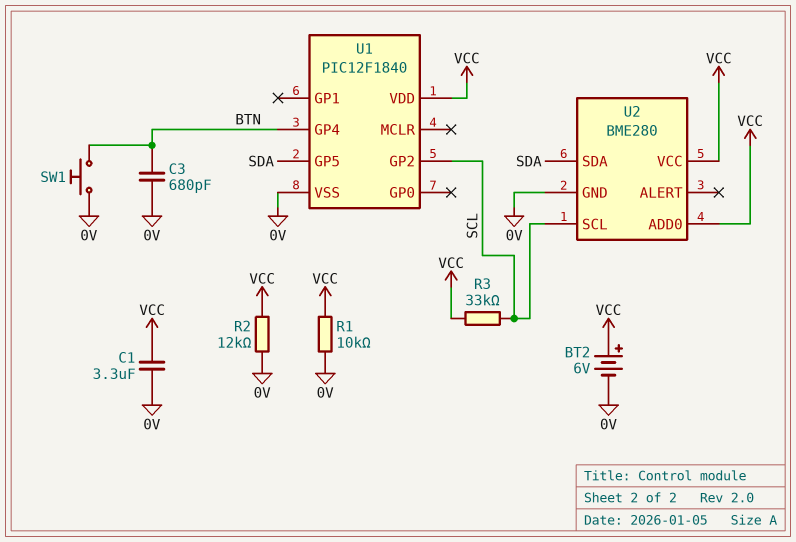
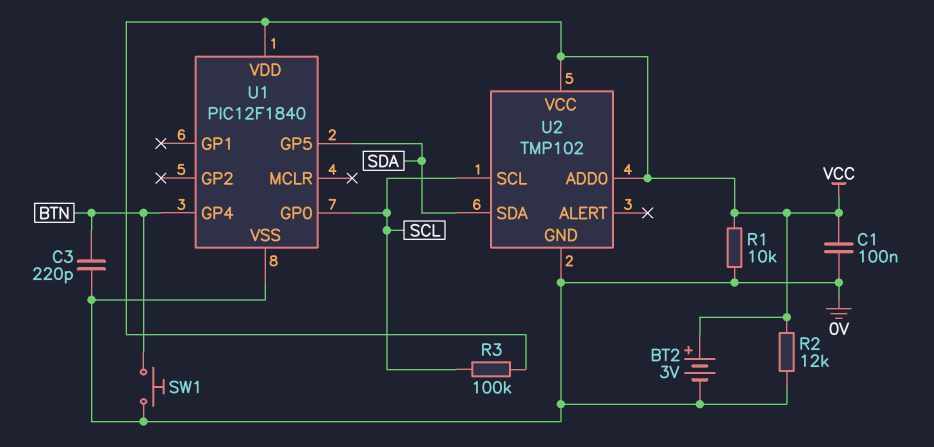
BT2: 6V (plus VCC, minus 0V) -> 3V (plus VCC, minus 0V)
C1: 3.3uF (0V, VCC) -> 100nF (0V, VCC)
C3: 680pF (0V, BTN) -> 220pF (0V, BTN)
R3: 33k (SCL, VCC) -> 100k (SCL, VCC)
U1 pin GP0: none -> SCL
U1 pin GP2: SCL -> none
U2: BME280 -> TMP102

